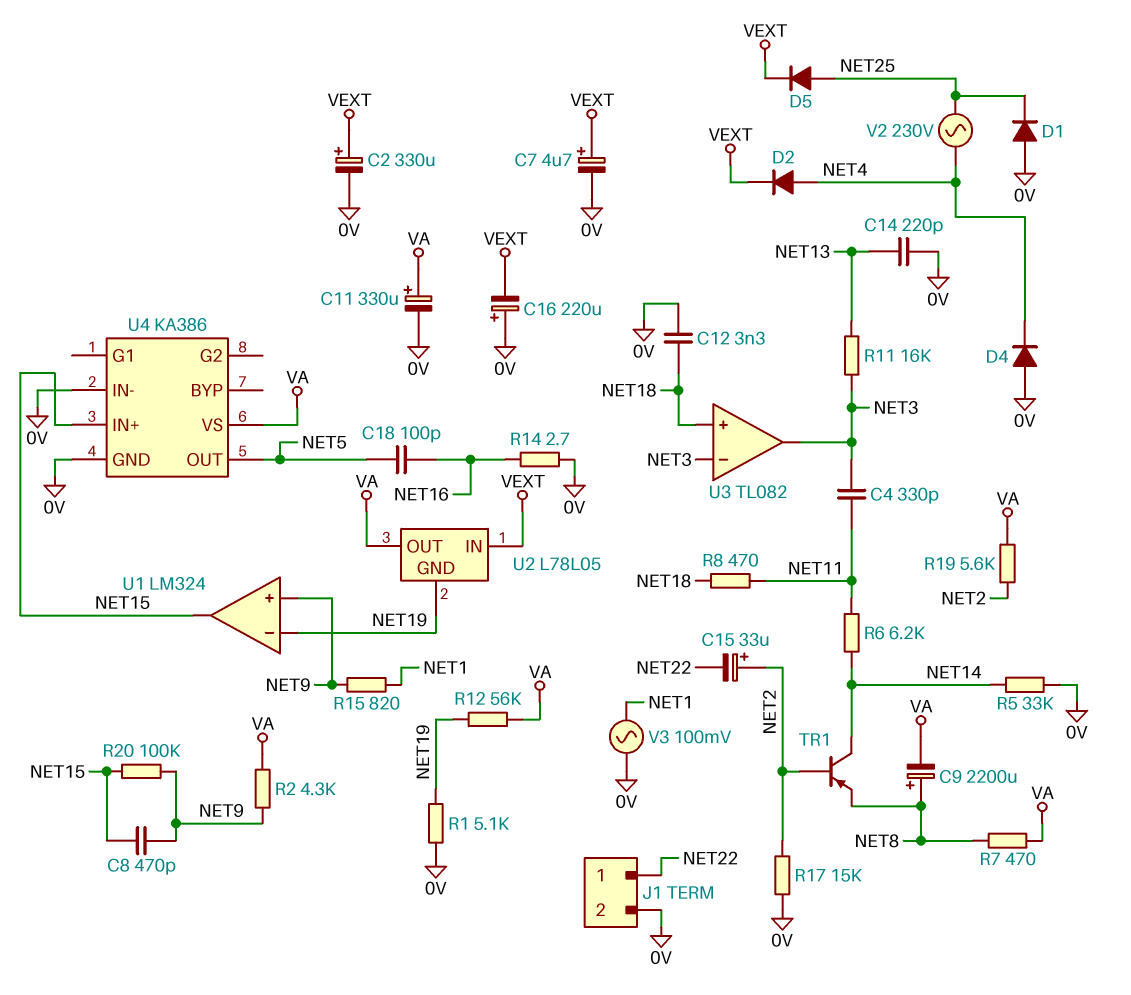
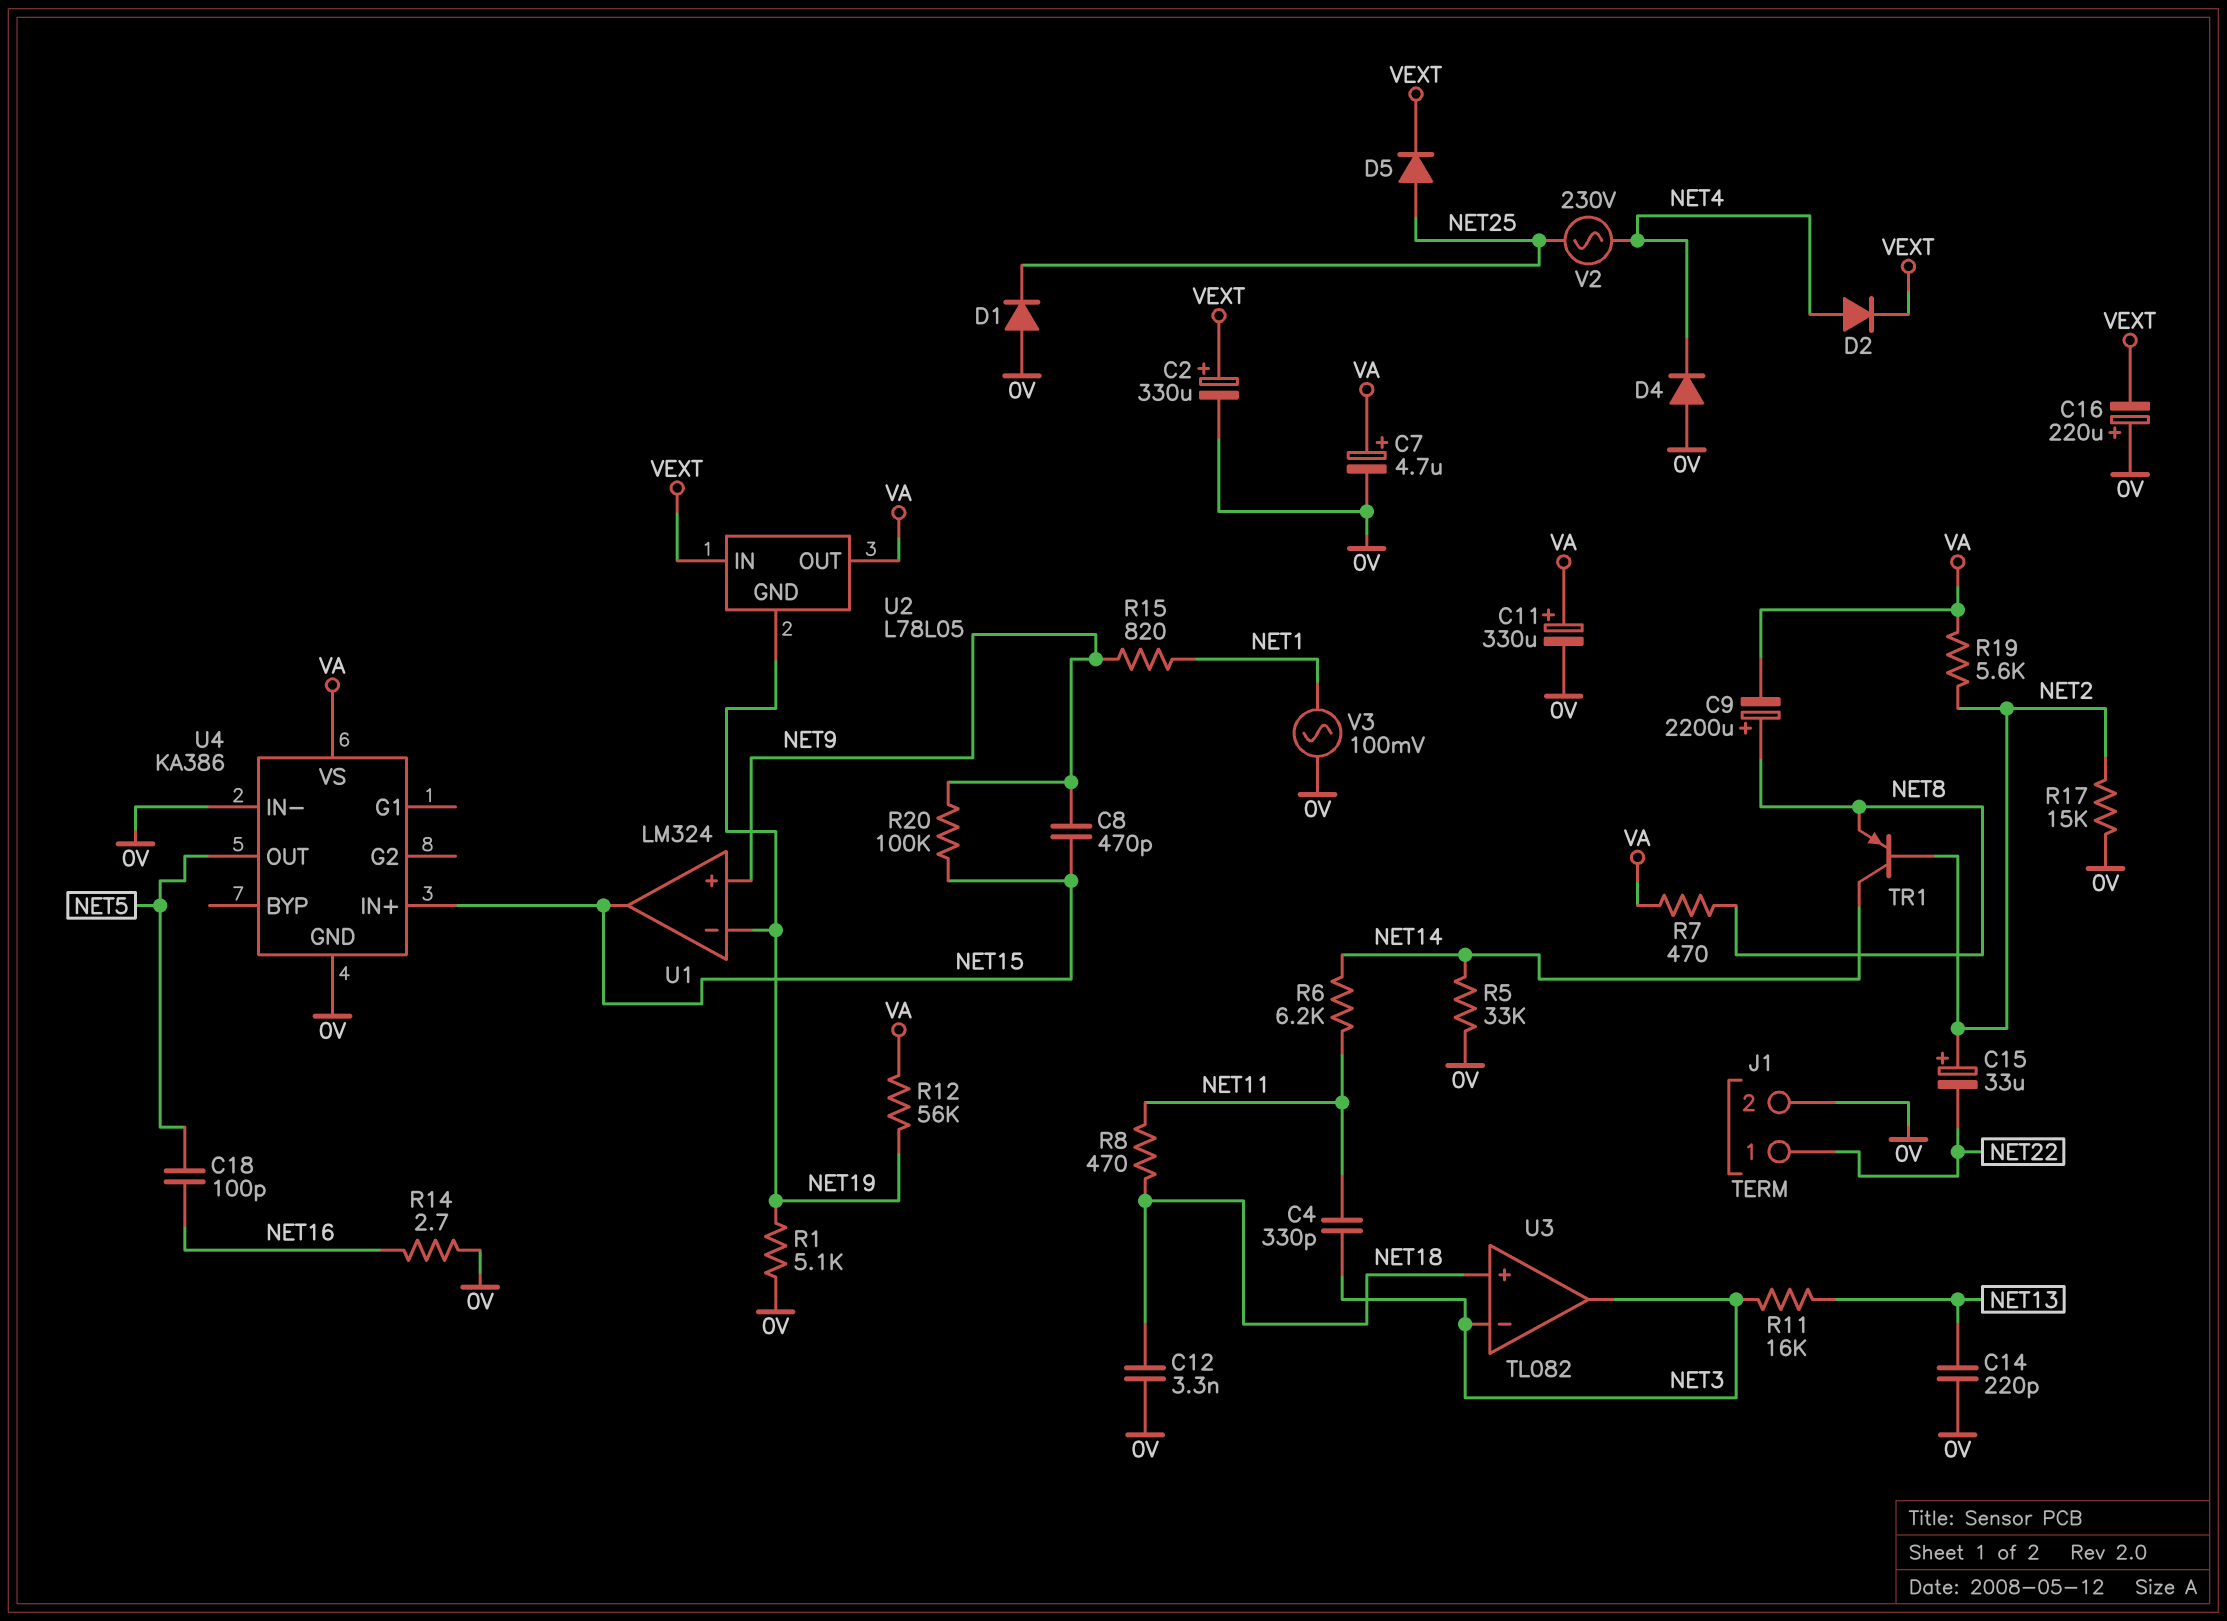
C7: 4.7uF (plus VEXT, minus 0V) -> 4.7uF (plus VA, minus 0V)
R2: 4.3k (NET9, VA) -> none

